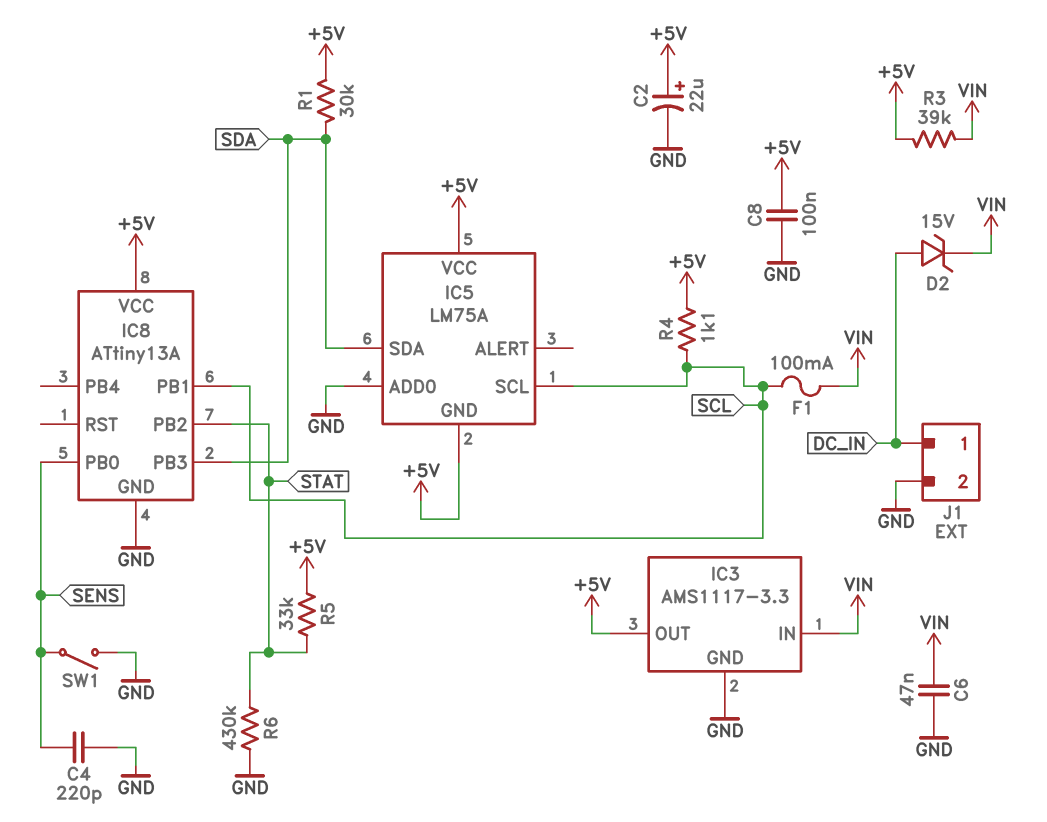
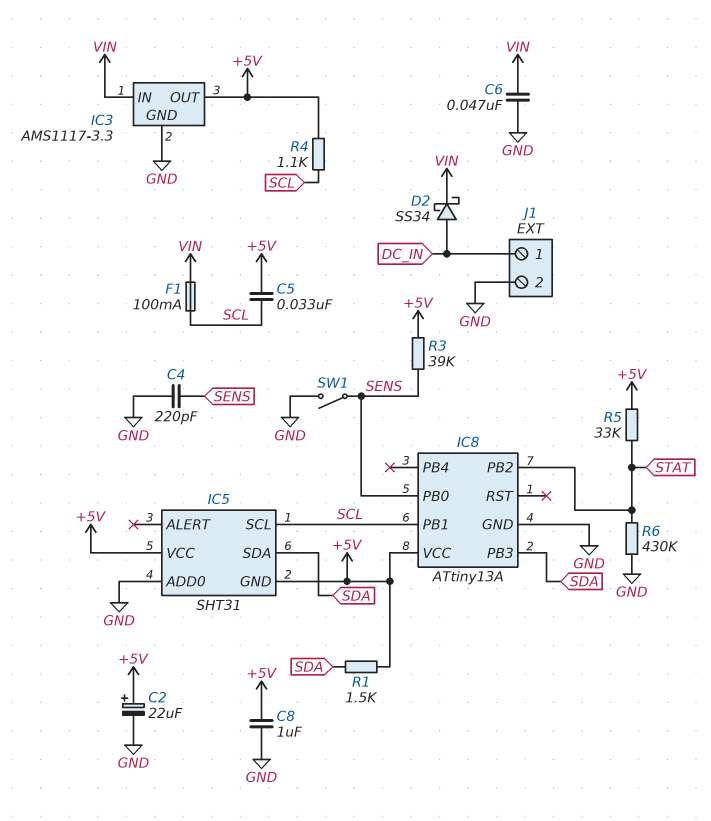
C5: none -> 33nF (+5V, SCL)
C8: 100nF (+5V, GND) -> 1uF (+5V, GND)
D2: zener 15V (A DC_IN, K VIN) -> schottky SS34 (A DC_IN, K VIN)
IC5: LM75A -> SHT31
R1: 30k (+5V, SDA) -> 1.5k (+5V, SDA)
R3: 39k (+5V, VIN) -> 39k (+5V, SENS)

